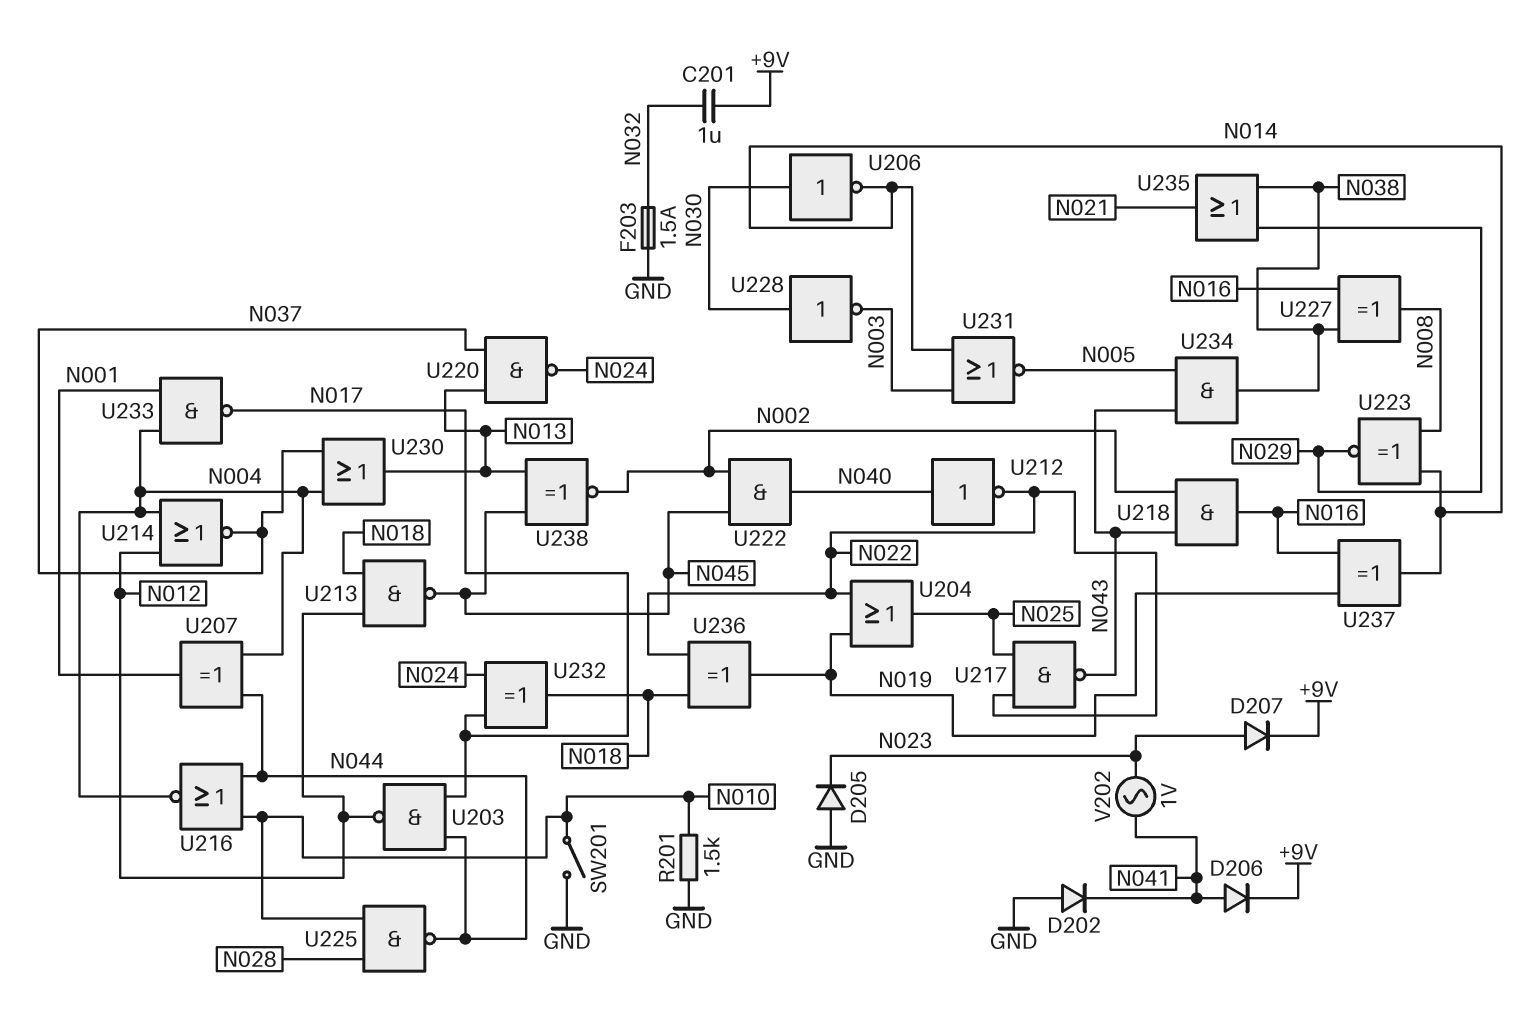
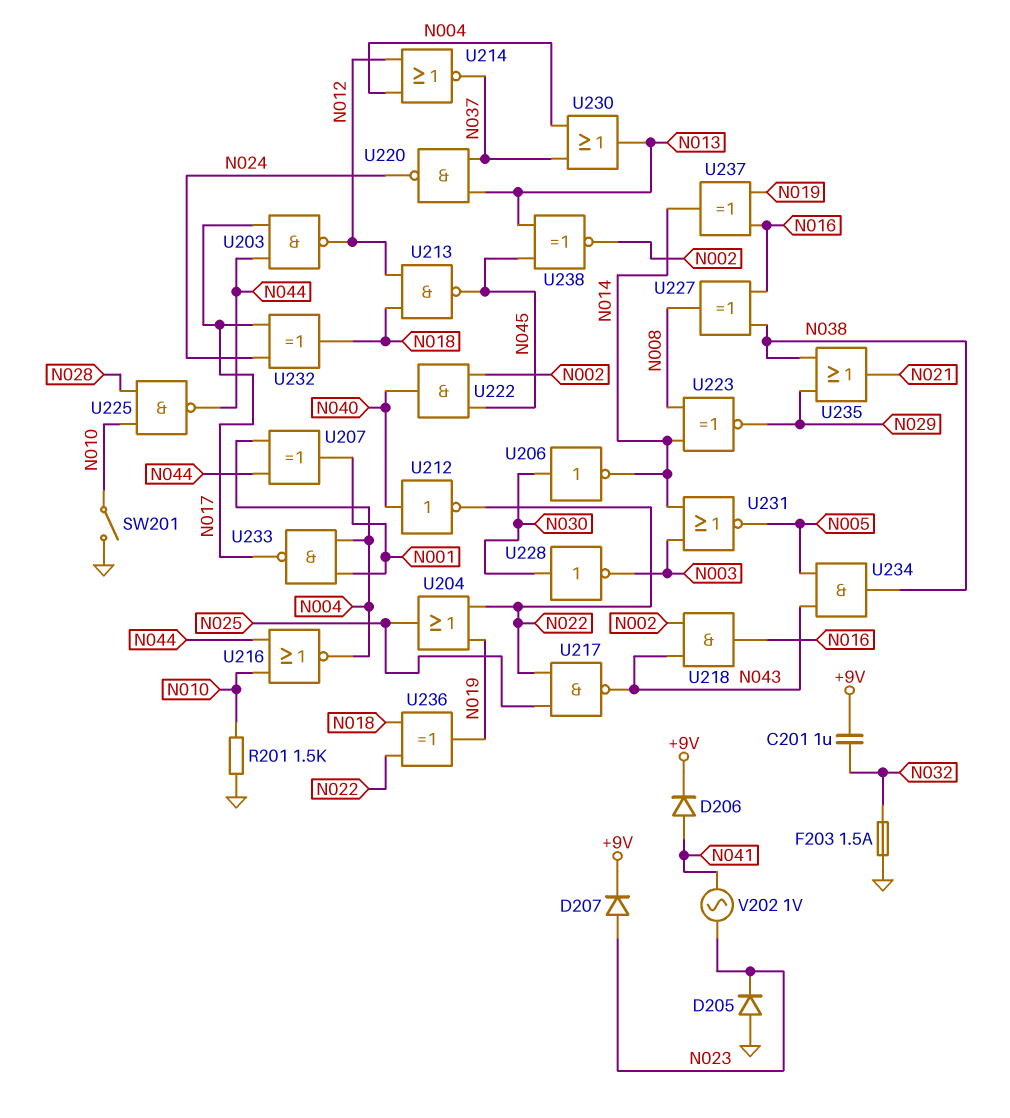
D202: diode (A GND, K N041) -> none

